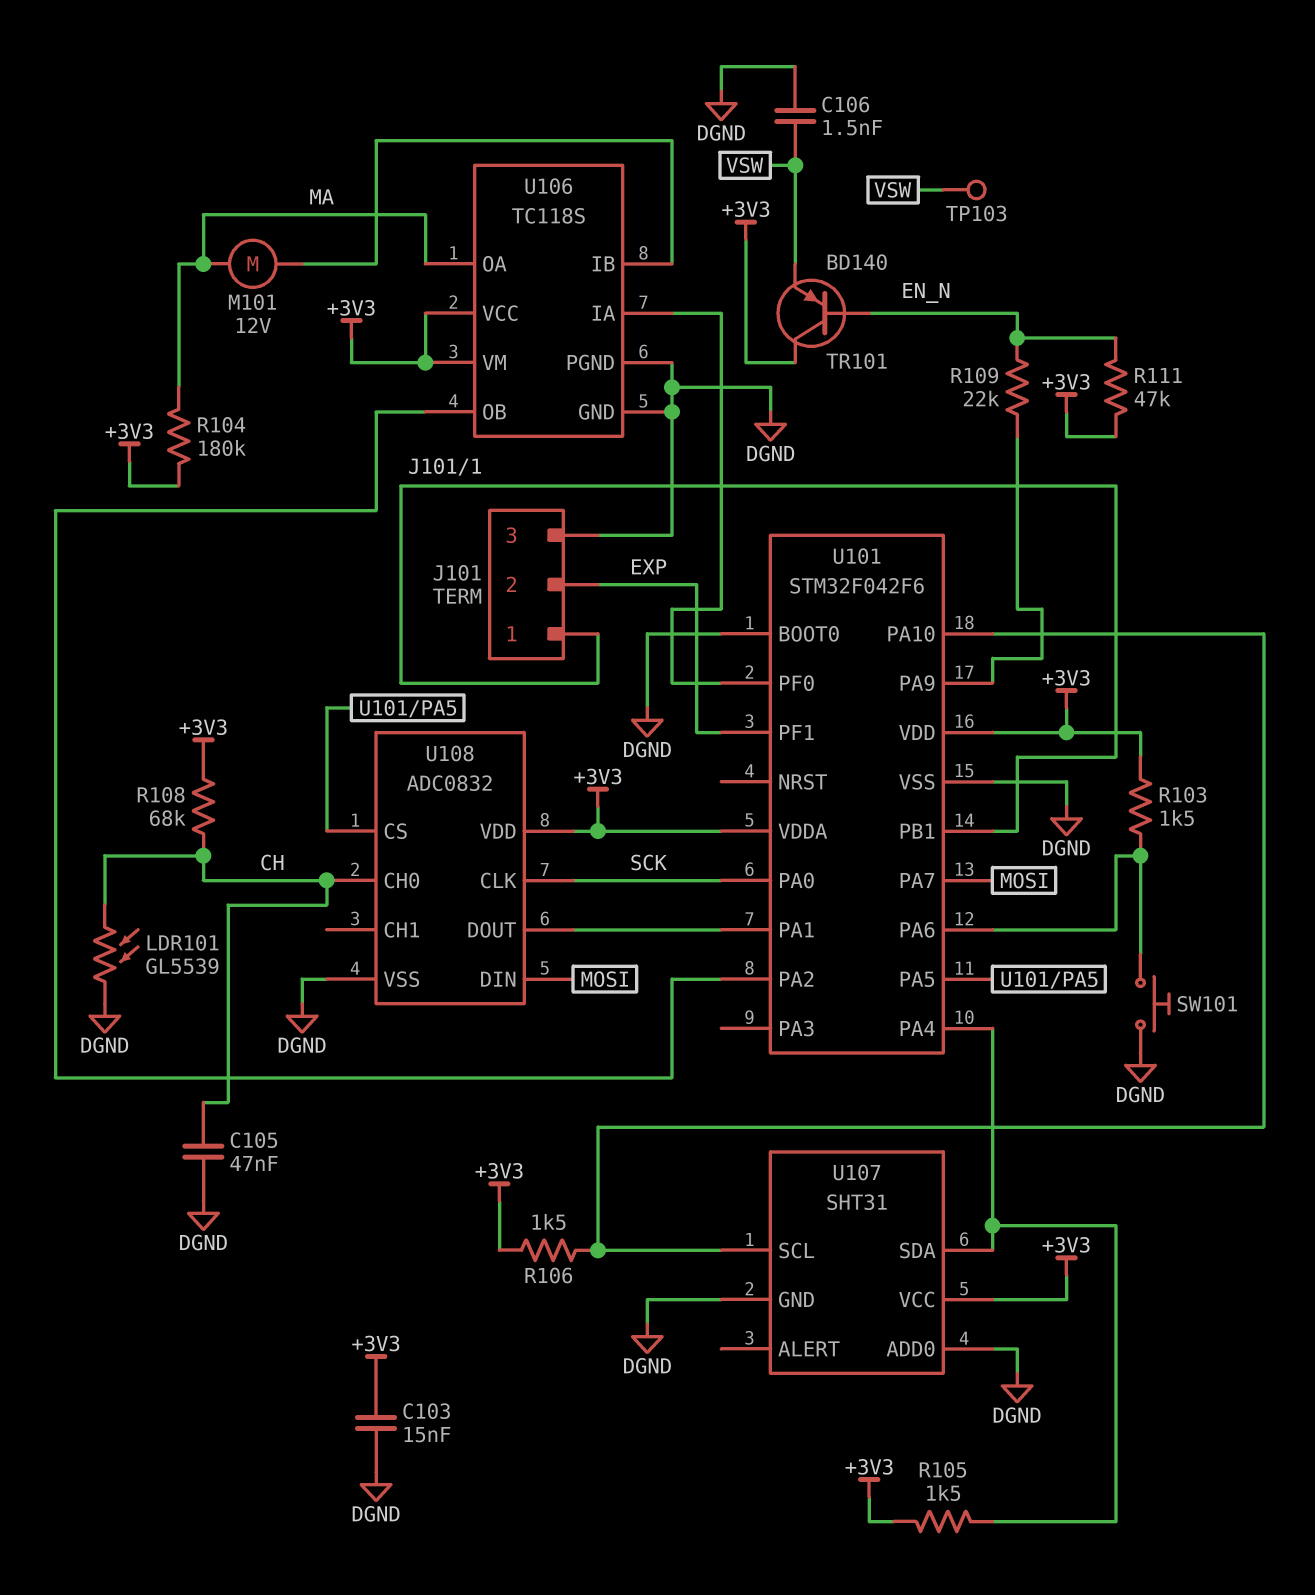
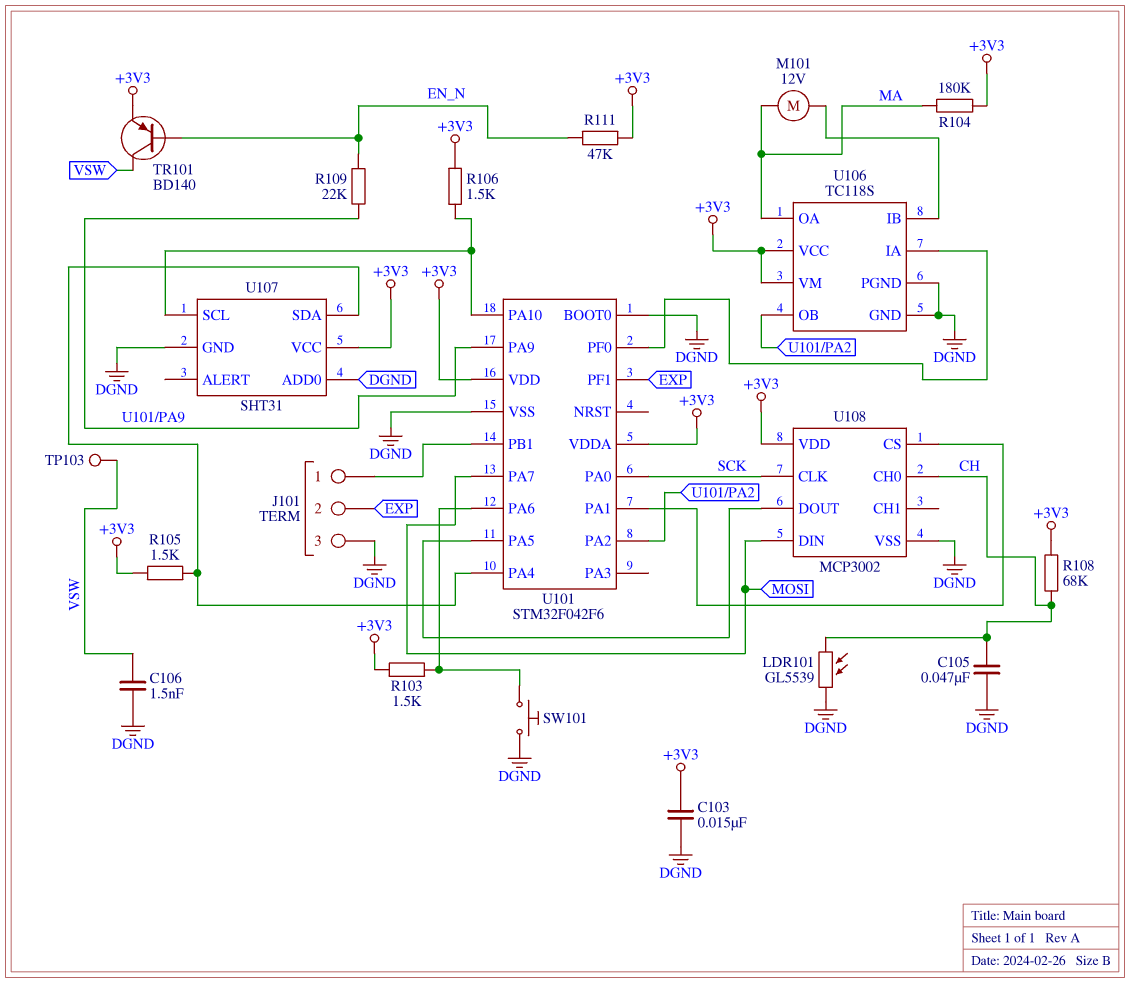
TR101: PNP BD140 (B EN_N, C +3V3, E VSW) -> PNP BD140 (B EN_N, C VSW, E +3V3)
U108: ADC0832 -> MCP3002
U108 pin CS: U101/PA5 -> U101/PA1
U108 pin DOUT: U101/PA1 -> U101/PA5

